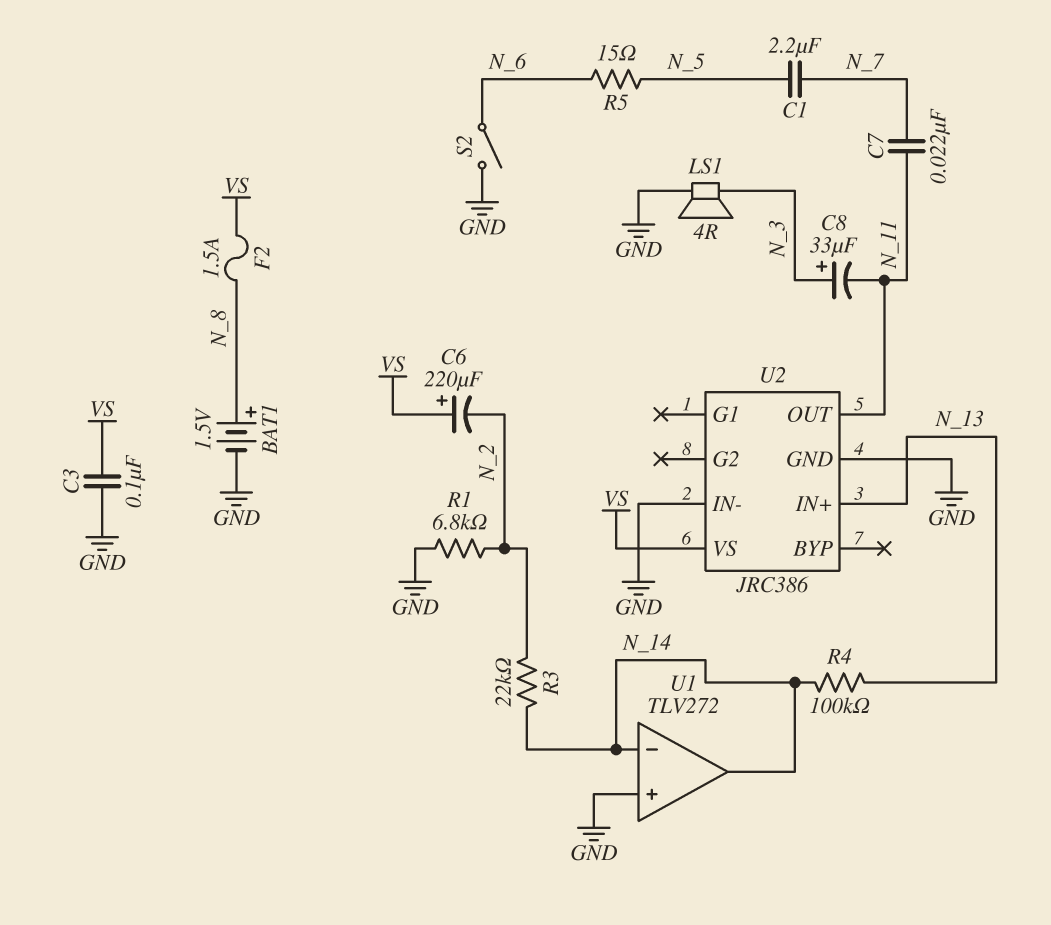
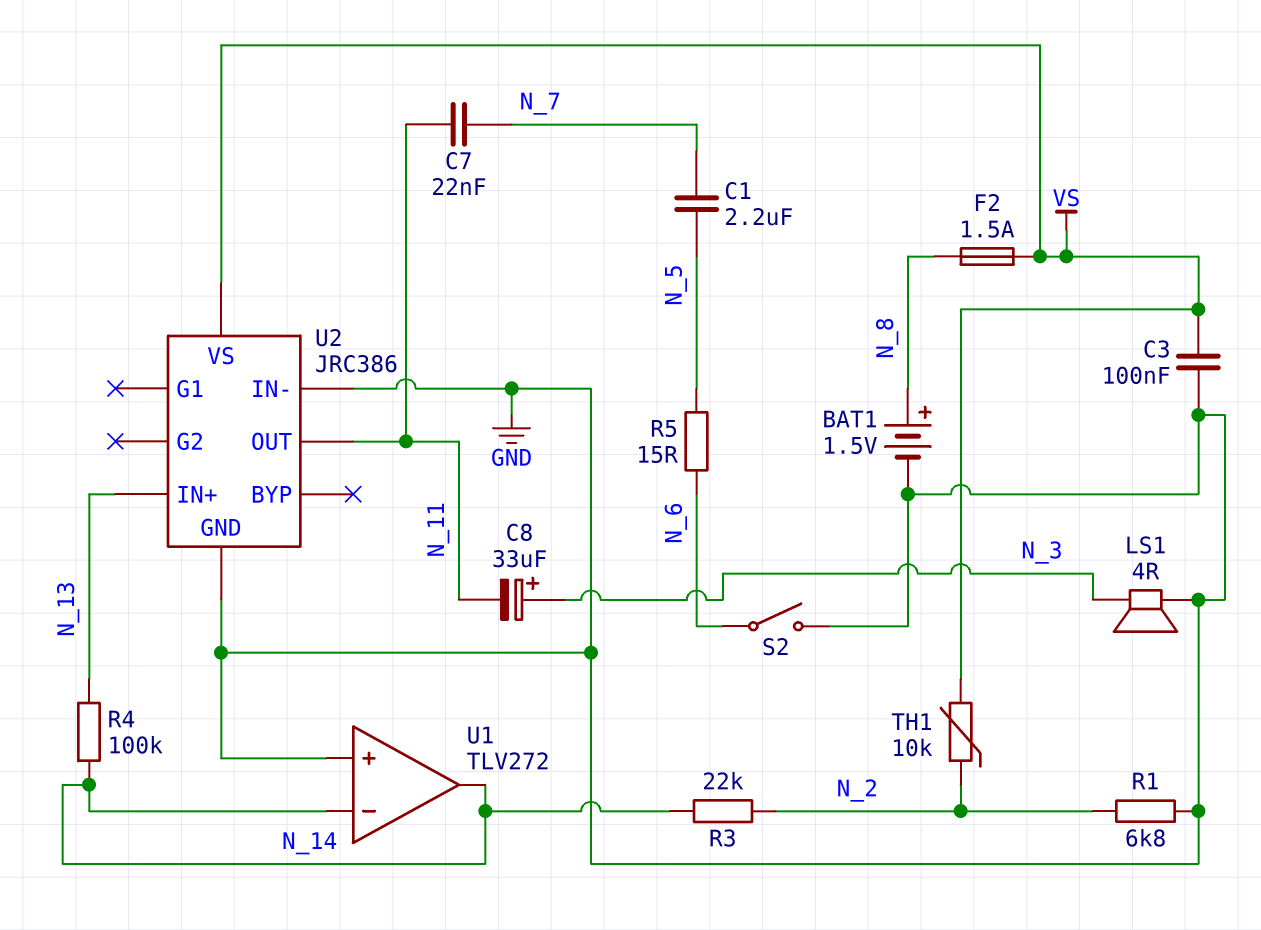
C6: 220uF (plus VS, minus N_2) -> none
TH1: none -> 10k (N_2, VS)

